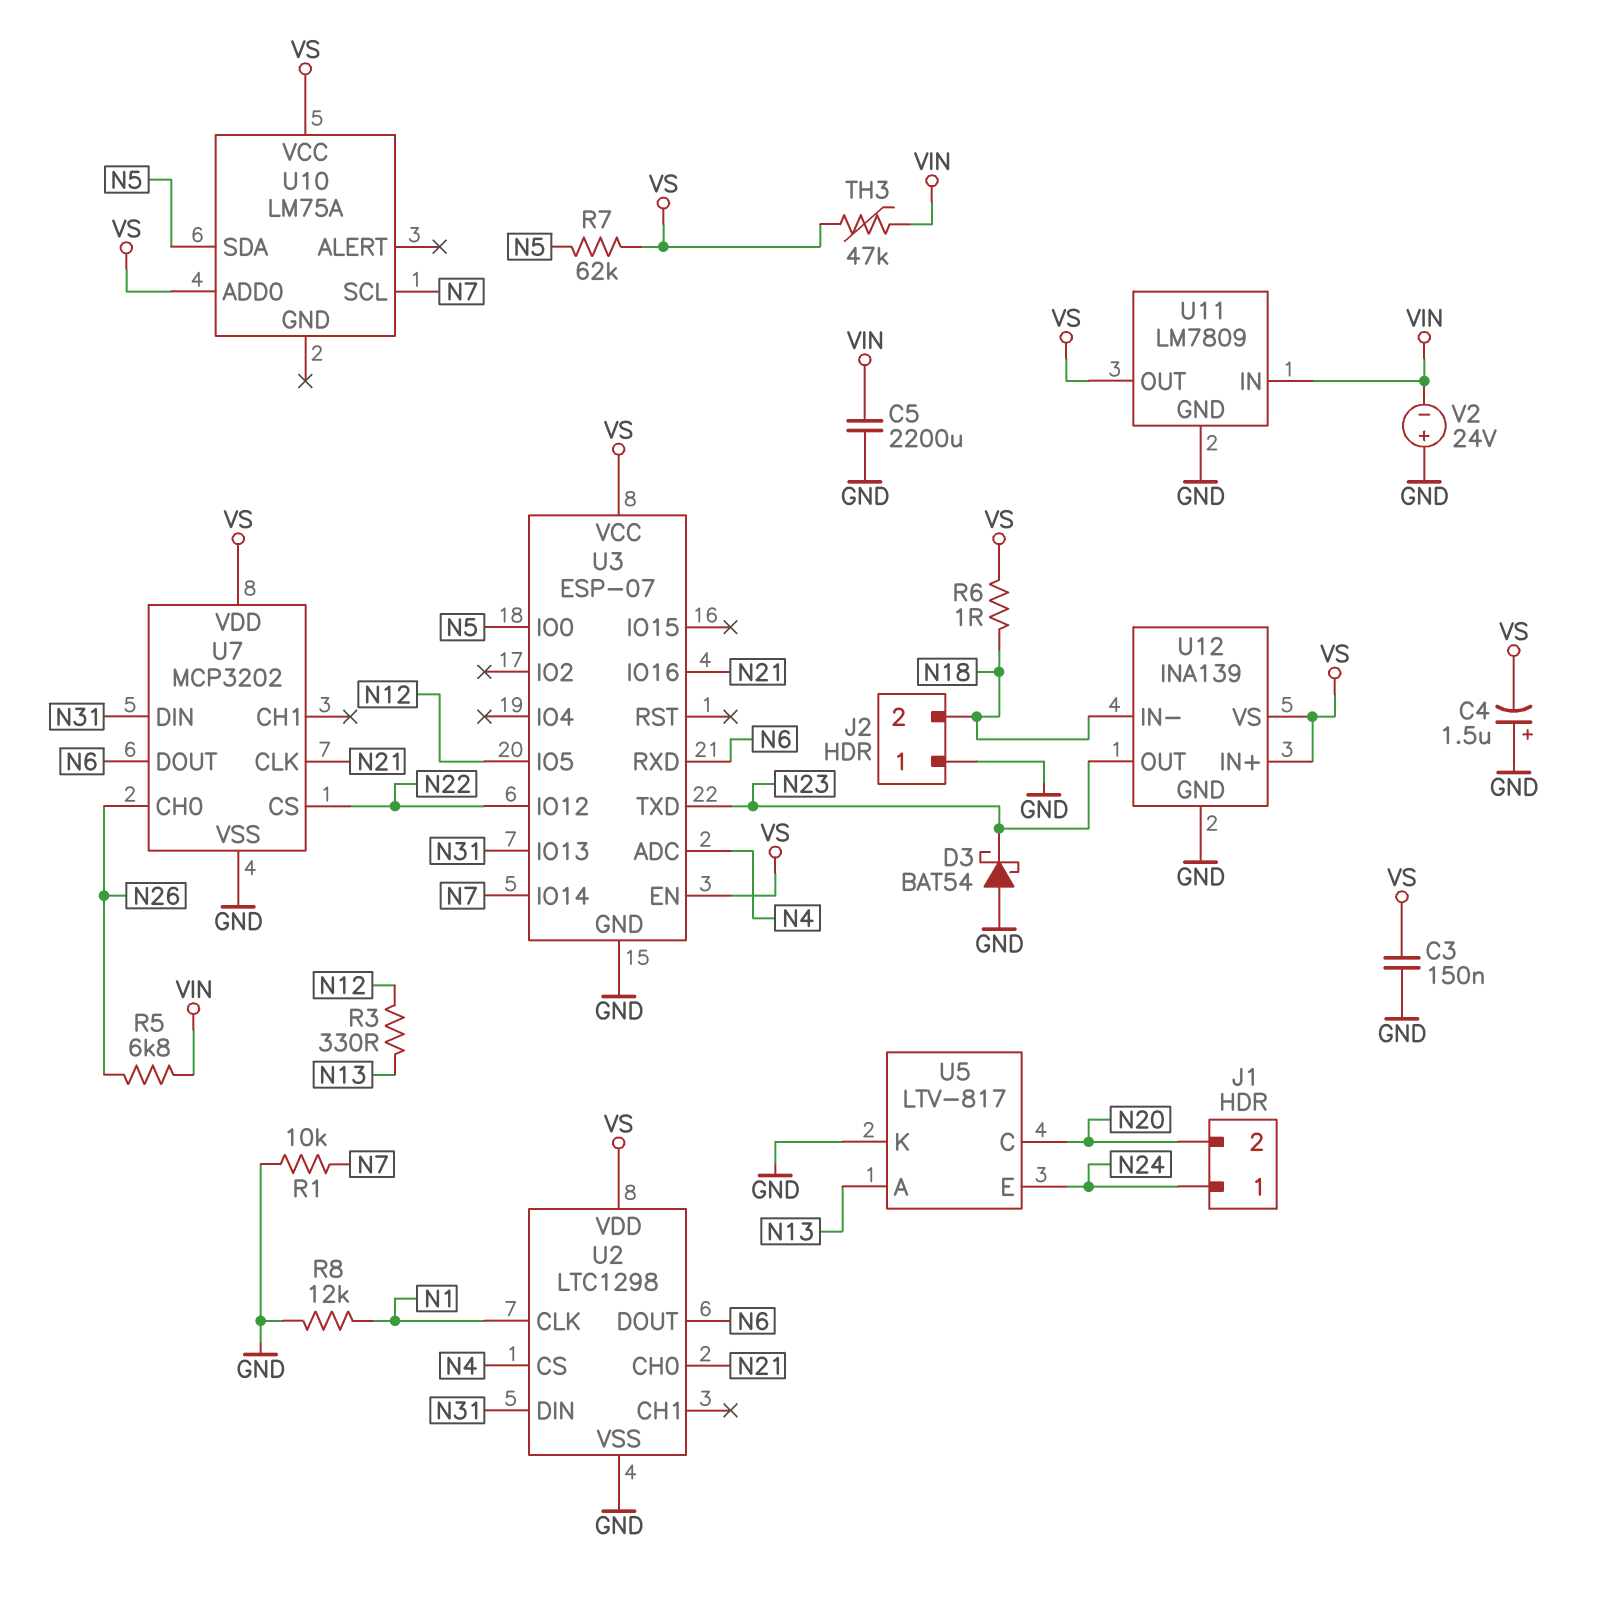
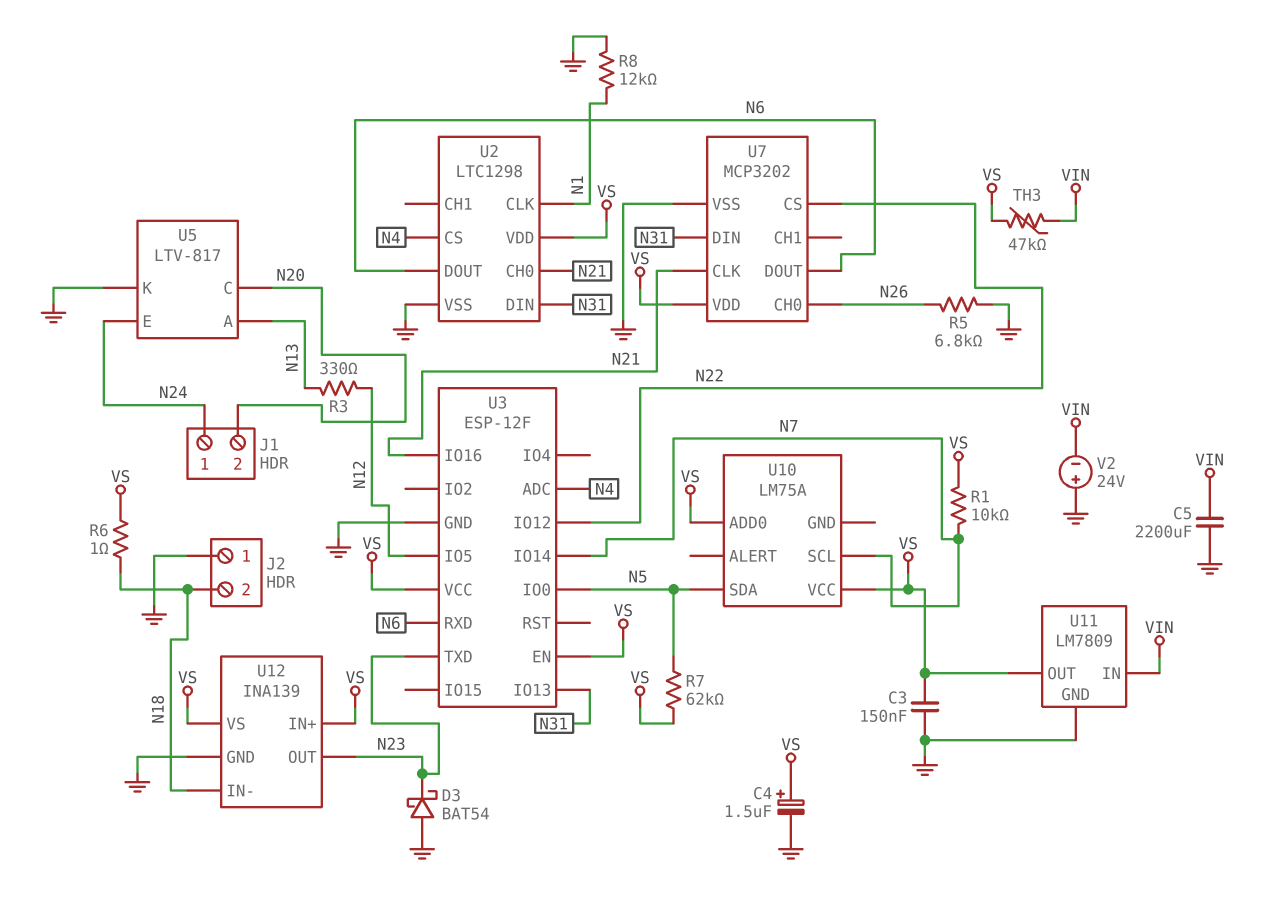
C4: 1.5uF (plus GND, minus VS) -> 1.5uF (plus VS, minus GND)
R1: 10k (GND, N7) -> 10k (N7, VS)
R5: 6.8k (N26, VIN) -> 6.8k (GND, N26)
U3: ESP-07 -> ESP-12F

